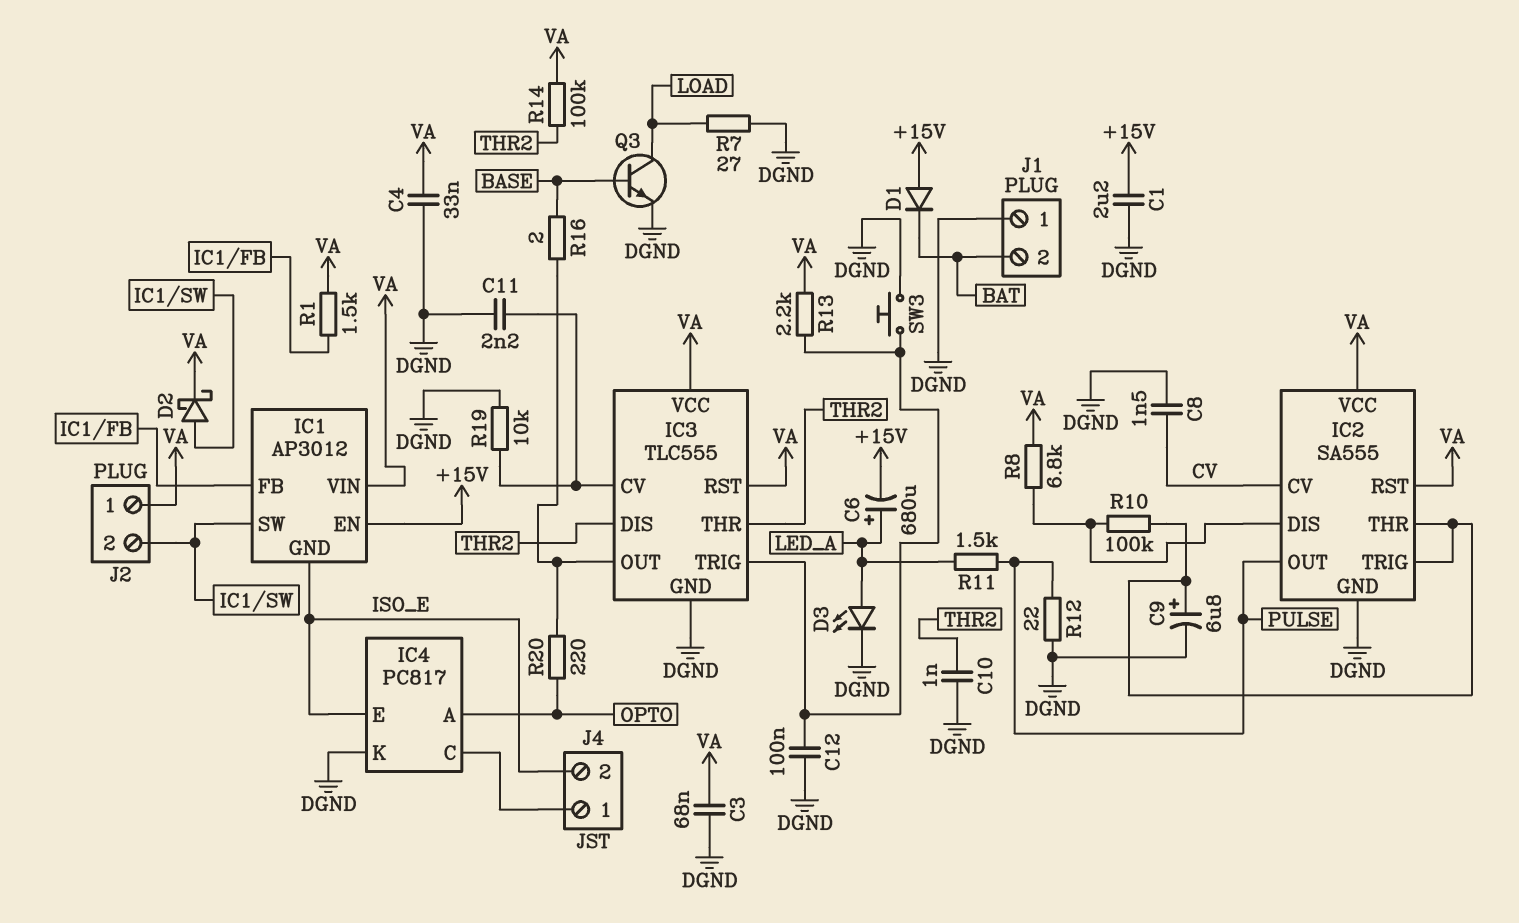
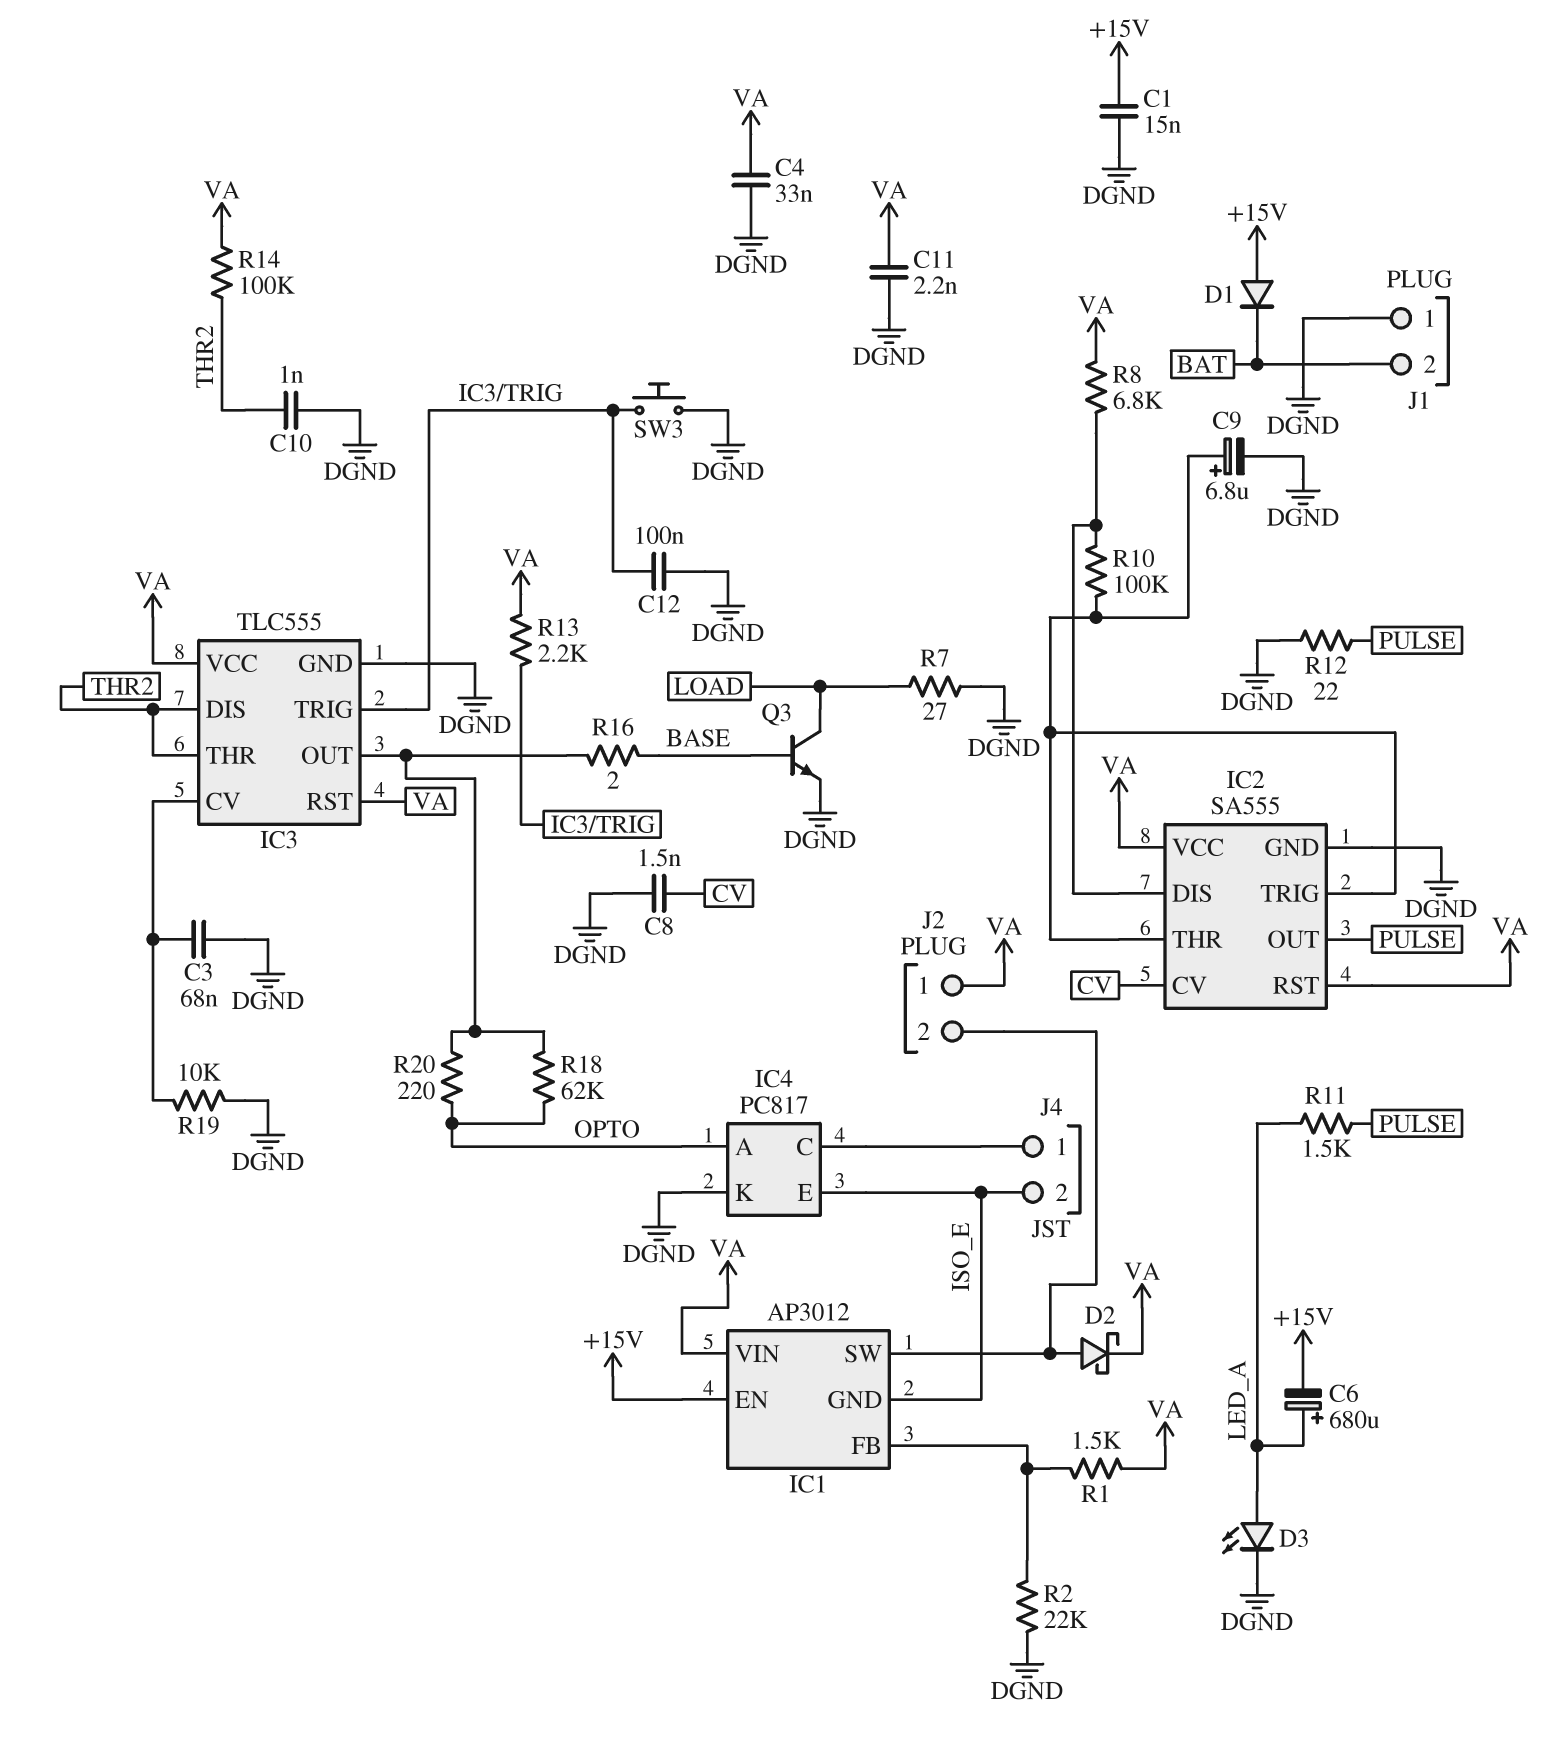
C1: 2.2uF (+15V, DGND) -> 15nF (+15V, DGND)
C3: 68nF (DGND, VA) -> 68nF (DGND, IC3/CV)
C11: 2.2nF (DGND, IC3/CV) -> 2.2nF (DGND, VA)
R2: none -> 22k (DGND, IC1/FB)
R18: none -> 62k (IC3/OUT, OPTO)

